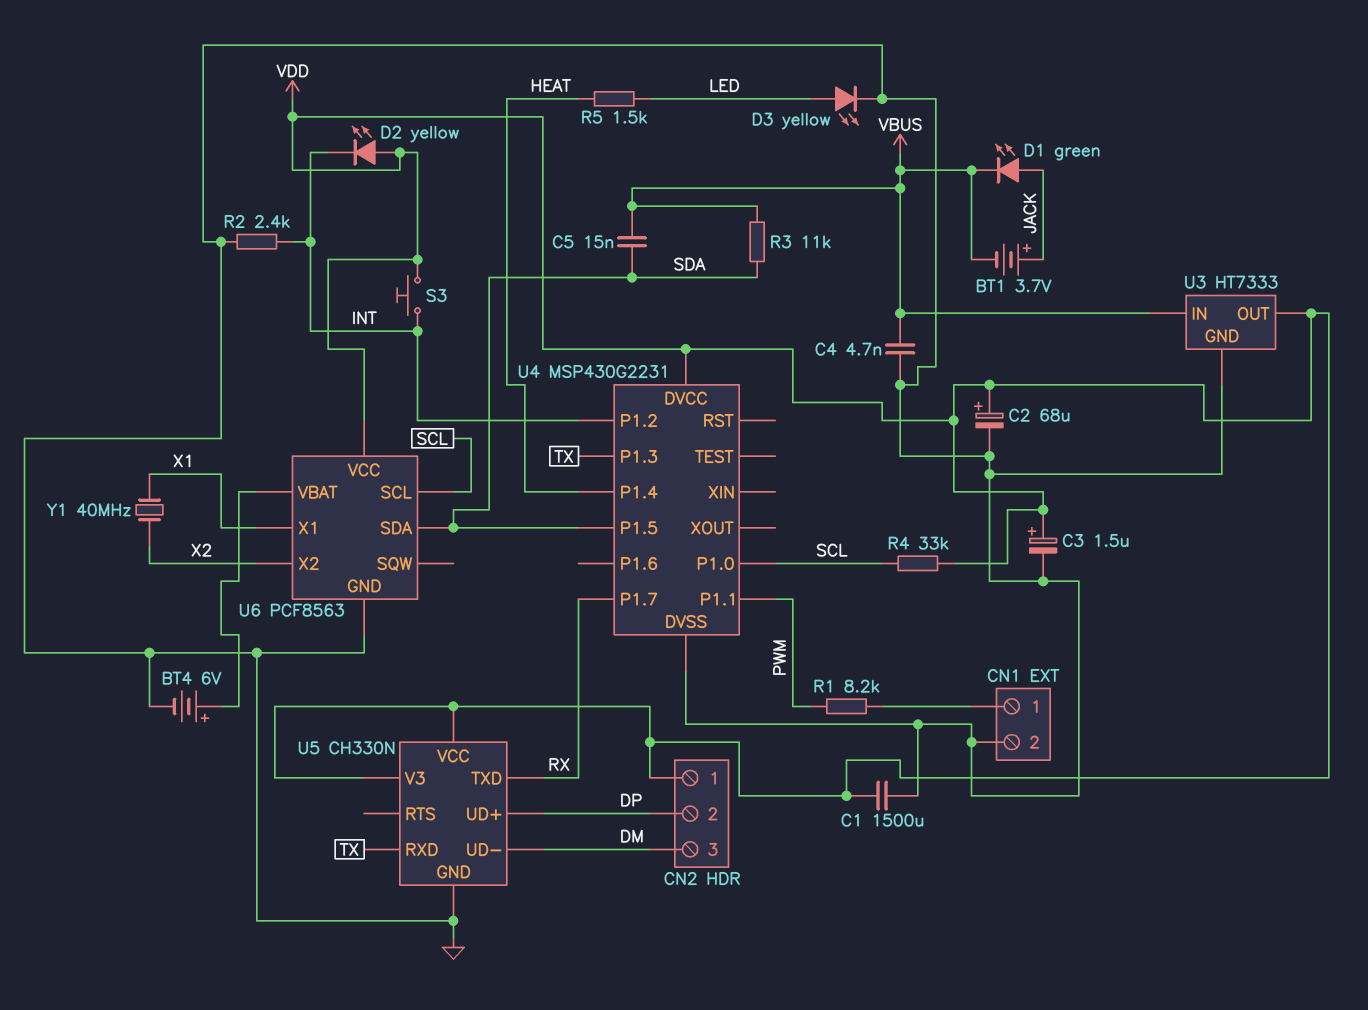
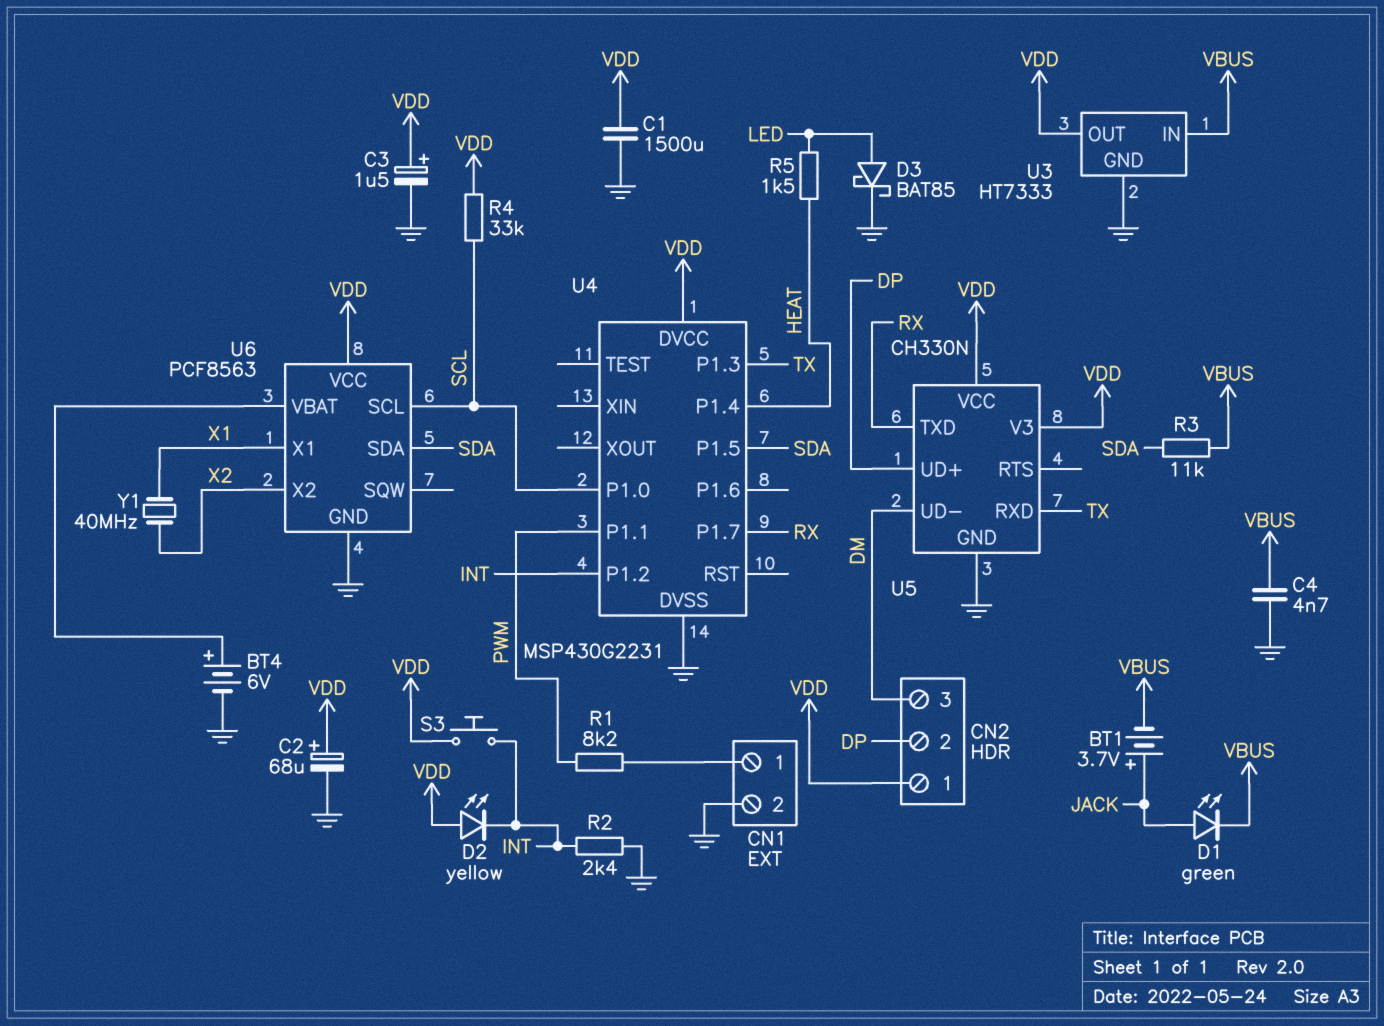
C5: 15nF (SDA, VBUS) -> none
D3: LED yellow (A LED, K GND) -> schottky BAT85 (A LED, K GND)

